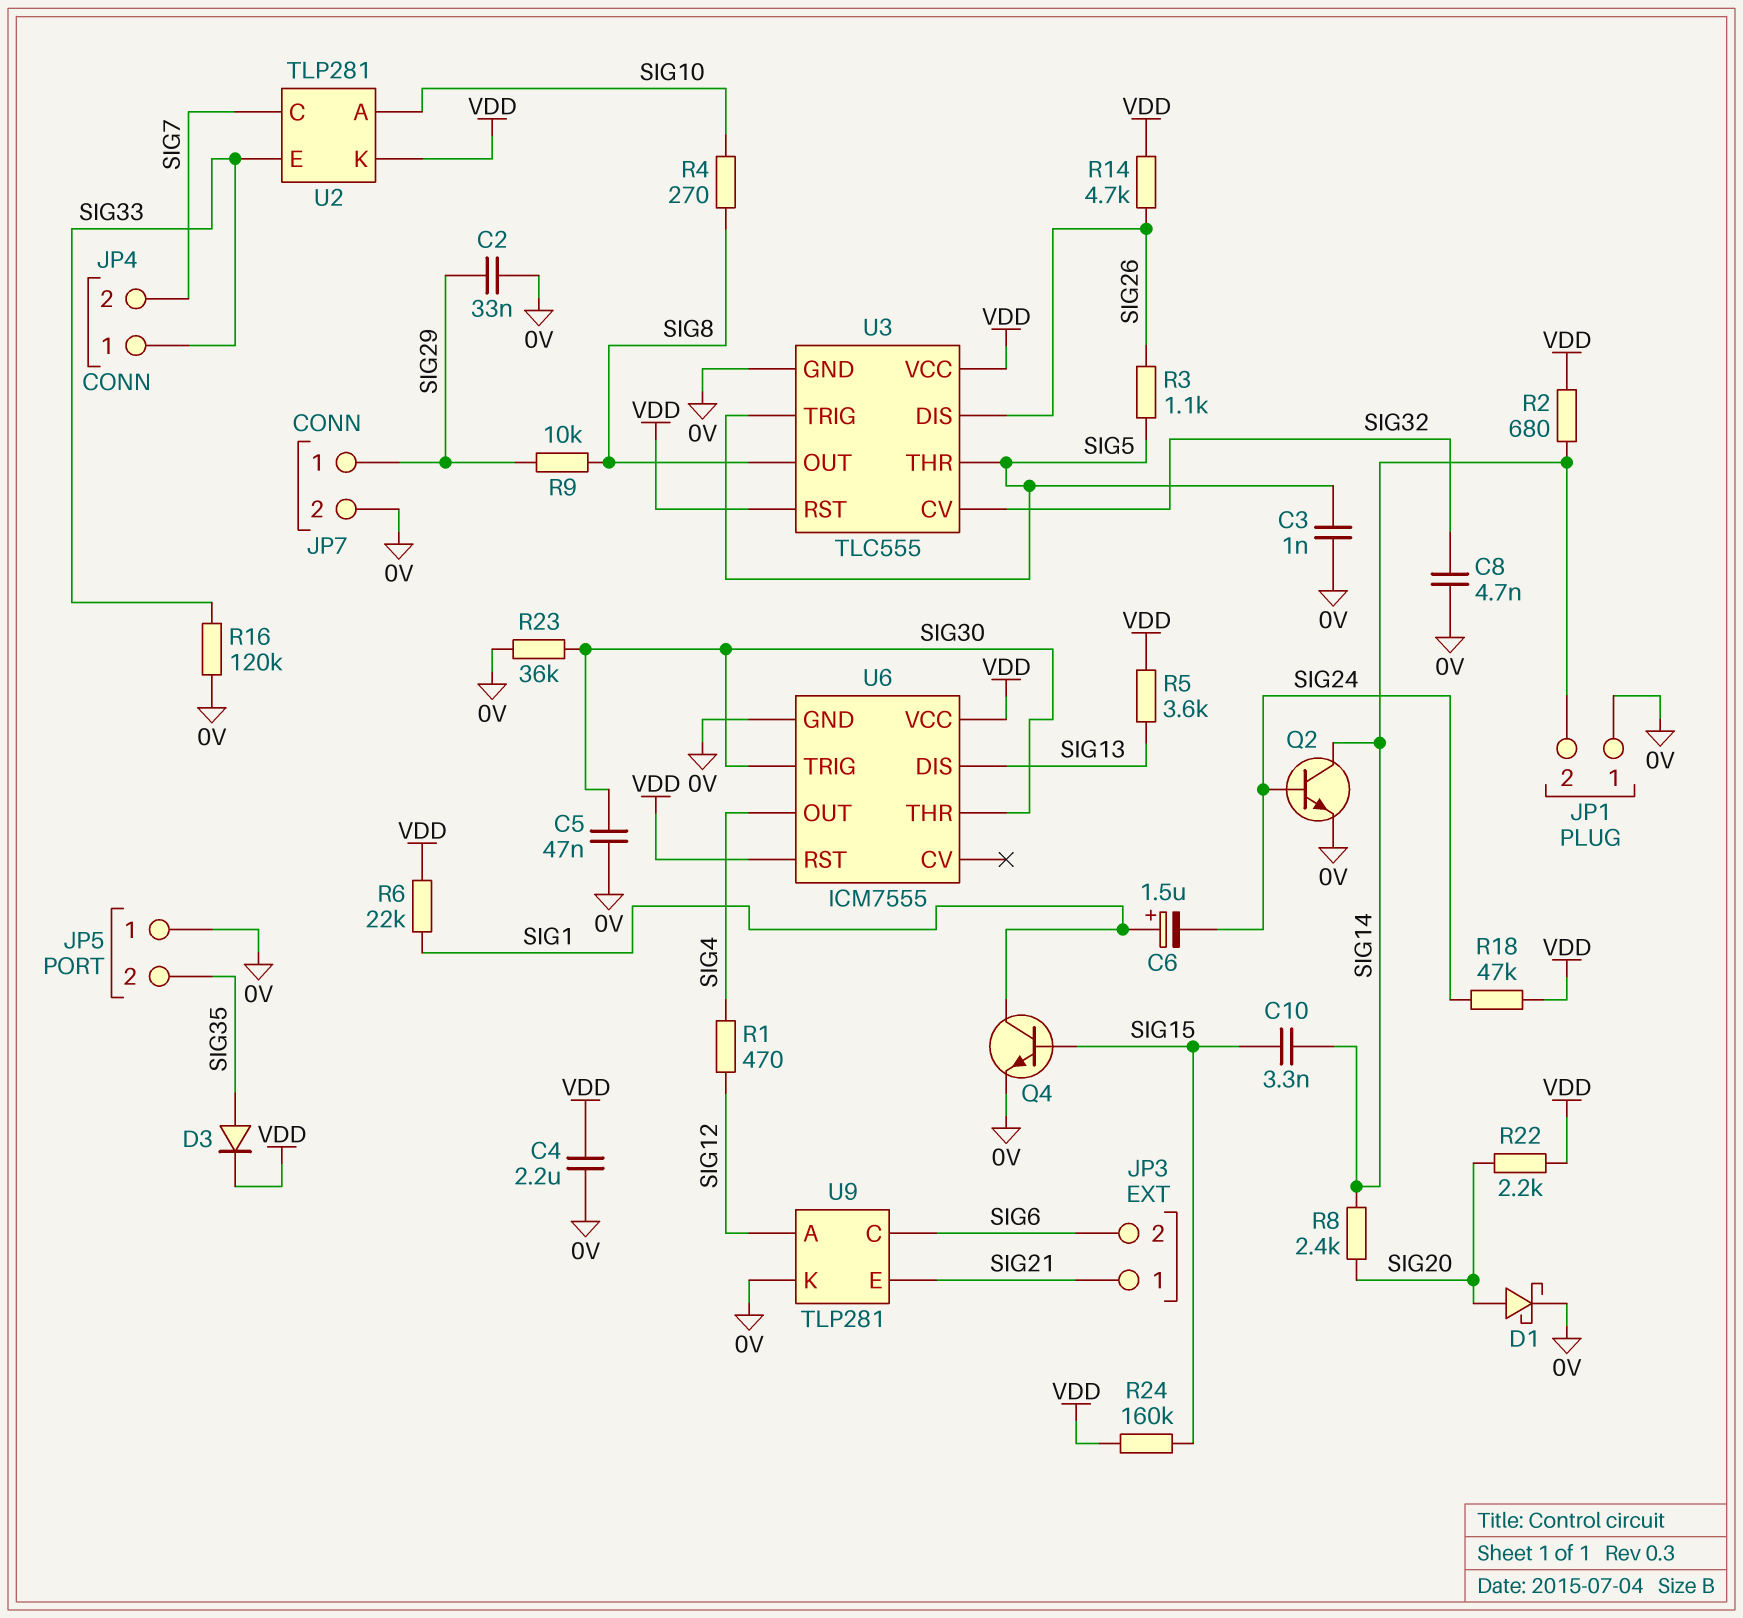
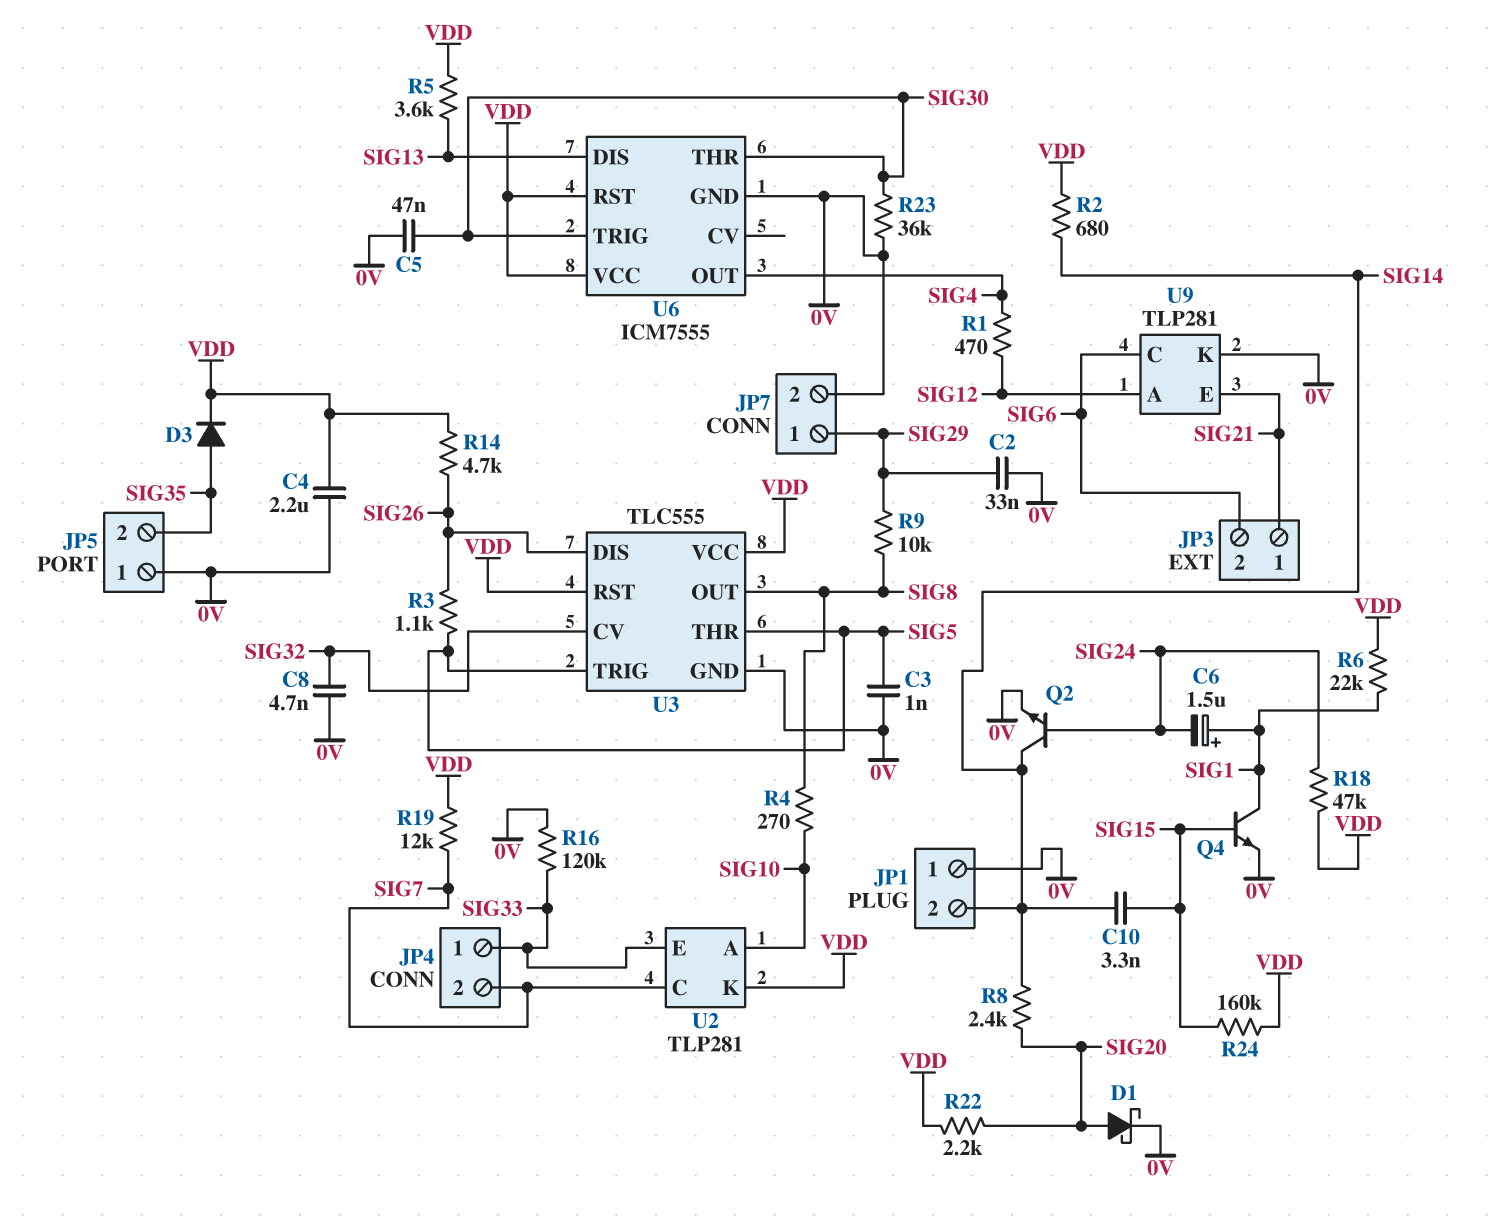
R19: none -> 12k (SIG7, VDD)

